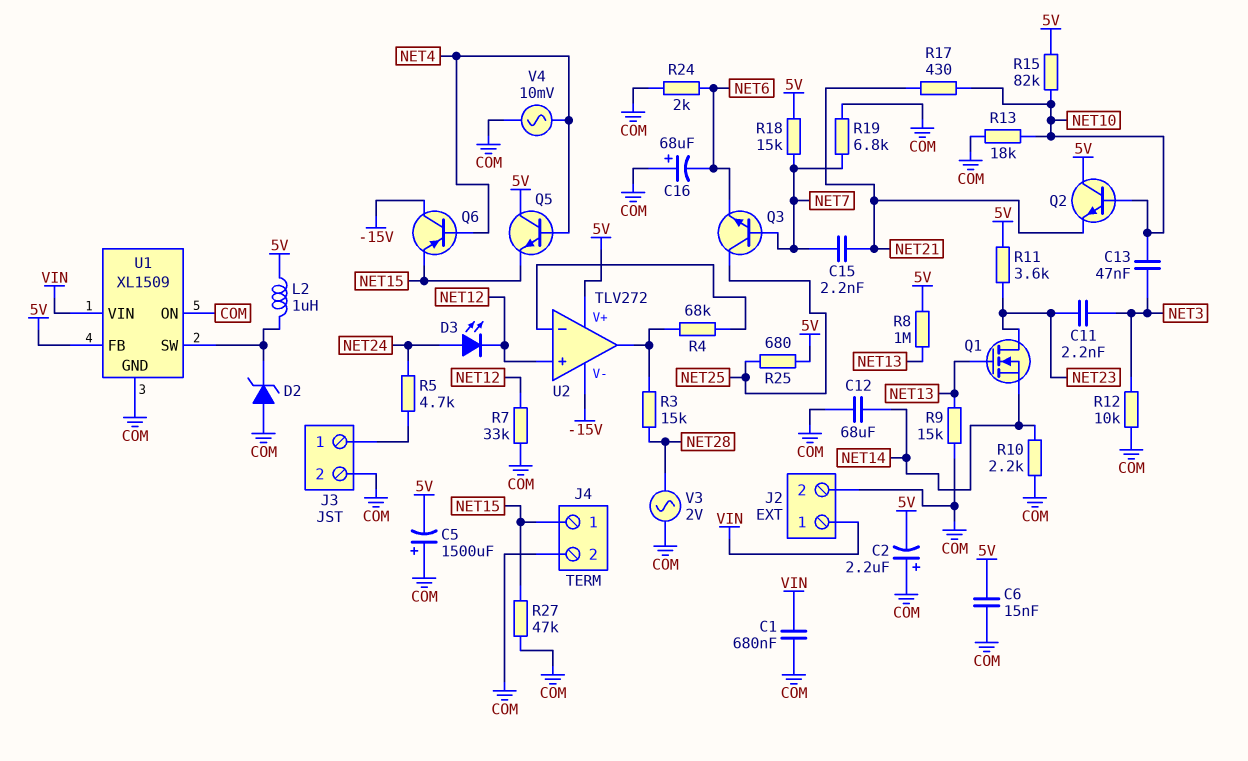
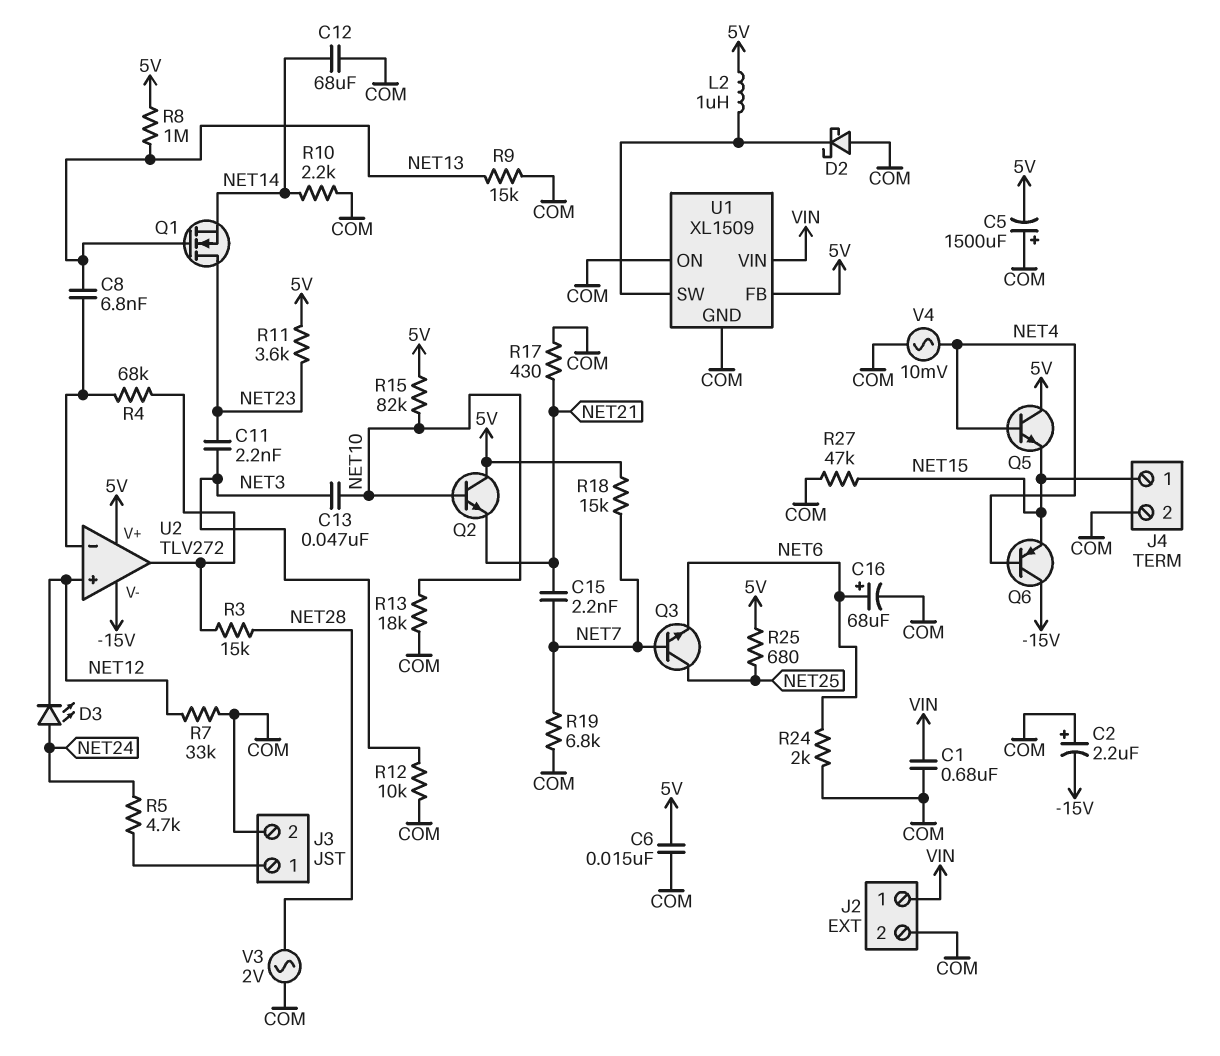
C2: 2.2uF (plus COM, minus 5V) -> 2.2uF (plus COM, minus -15V)
C8: none -> 6.8nF (NET13, U2/in-)
C16: 68uF (plus COM, minus NET6) -> 68uF (plus NET6, minus COM)
D2: zener (A COM, K U1/SW) -> schottky (A COM, K U1/SW)
R17: 430 (NET10, NET21) -> 430 (COM, NET21)

